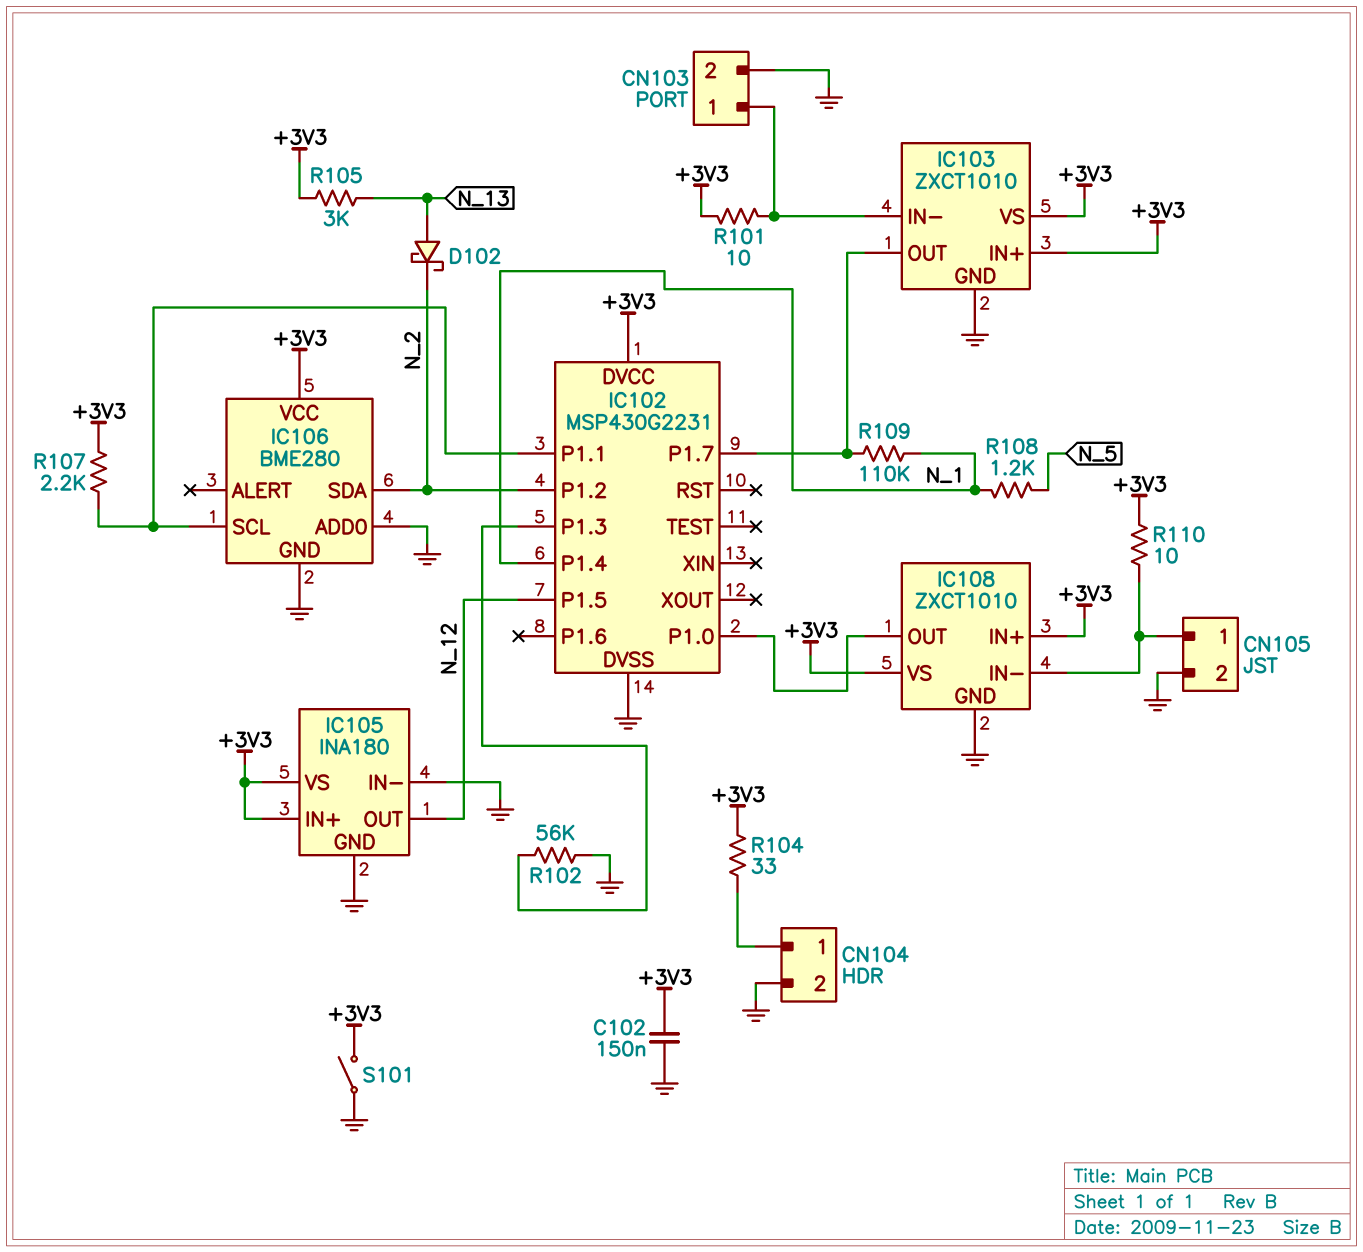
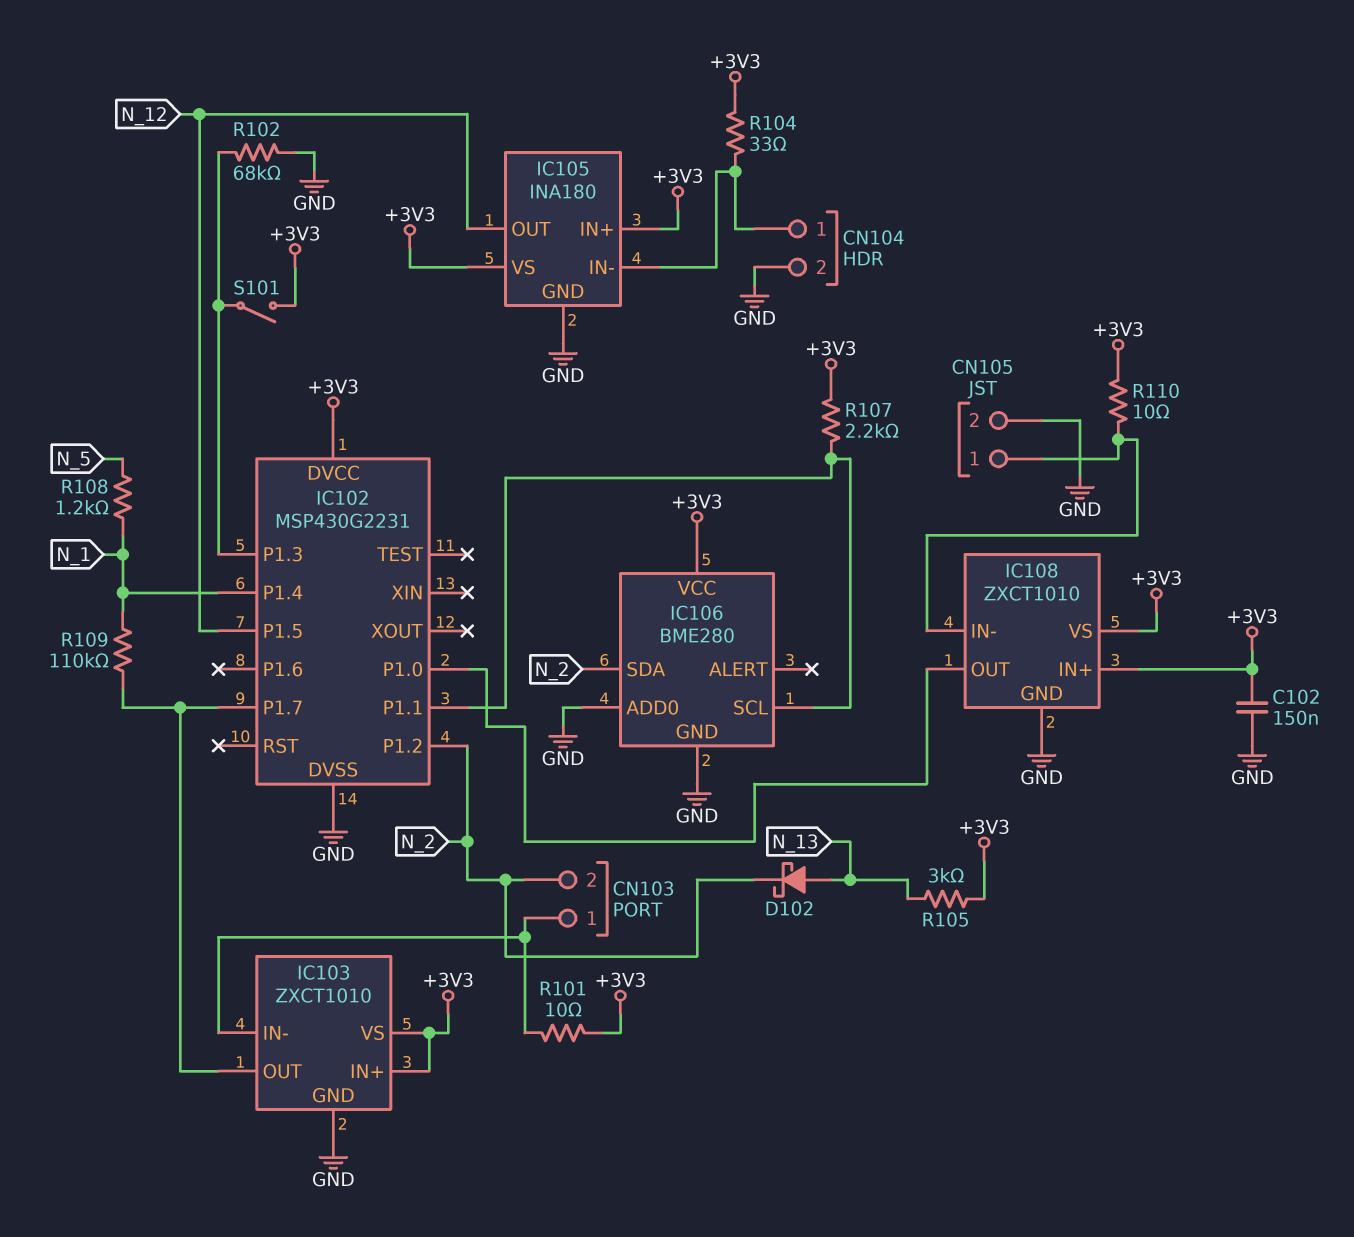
CN103 pin 2: GND -> N_2
IC105 pin IN-: GND -> CN104/1
R102: 56k (GND, IC102/P1.3) -> 68k (GND, IC102/P1.3)
S101: switch (+3V3, GND) -> switch (+3V3, IC102/P1.3)

